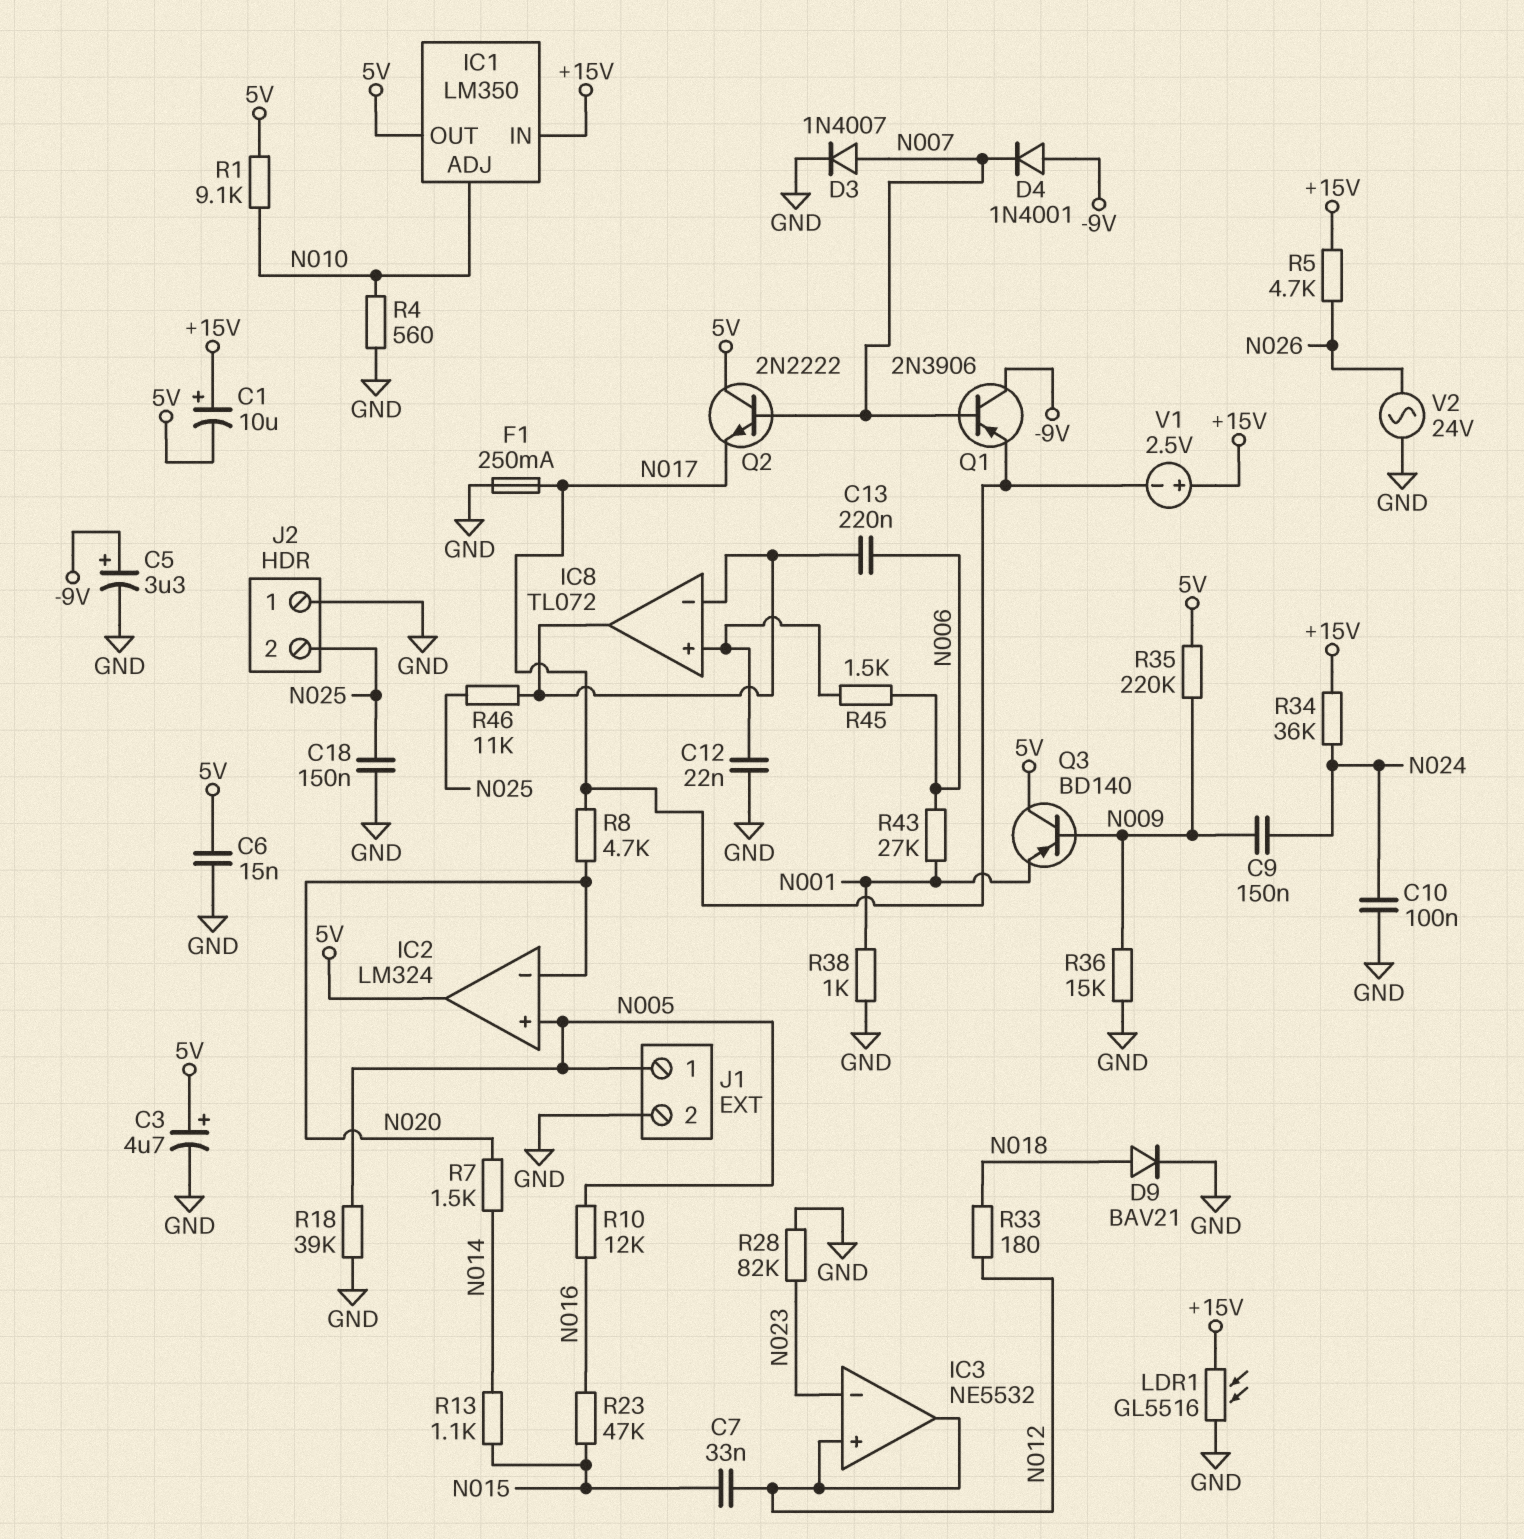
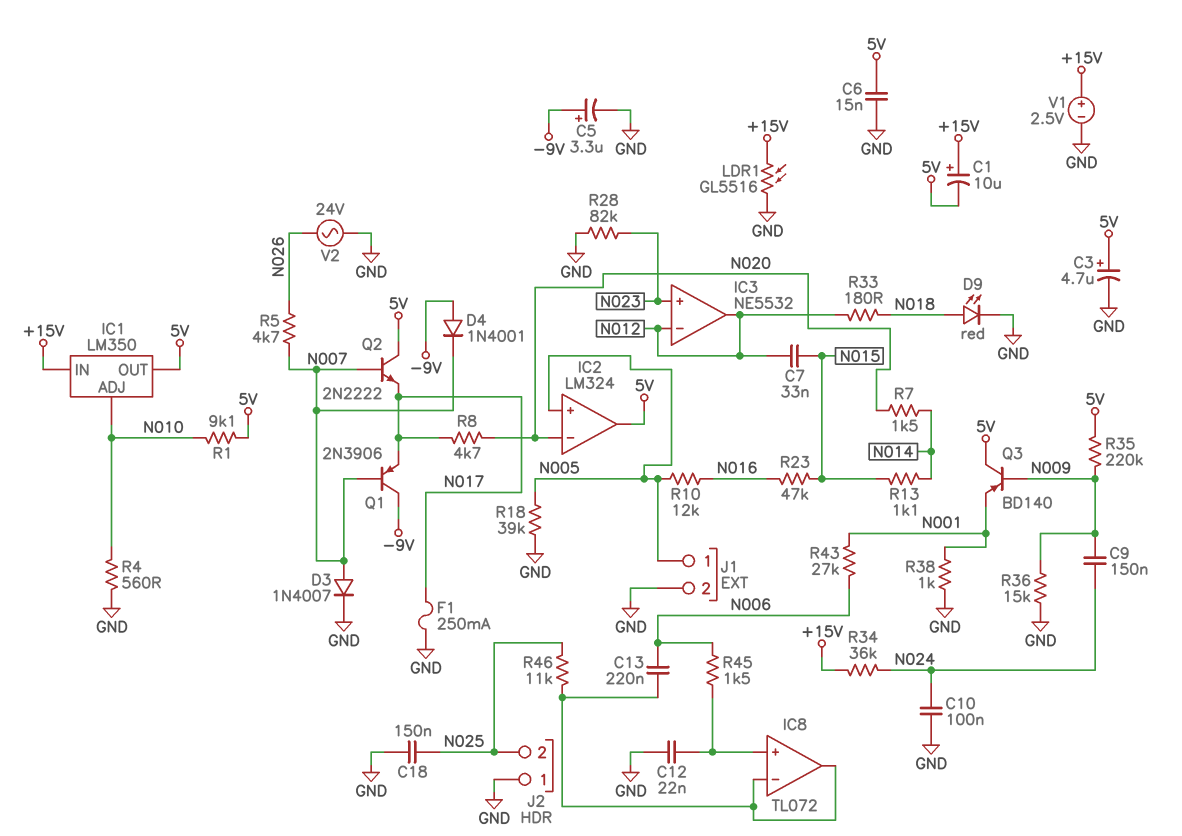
D9: diode BAV21 (A N018, K GND) -> LED red (A N018, K GND)
IC3 pin in+: N012 -> N023
IC3 pin in-: N023 -> N012
R5: 4.7k (+15V, N026) -> 4.7k (N007, N026)
V1: 2.5V (plus +15V, minus N017) -> 2.5V (plus +15V, minus GND)

